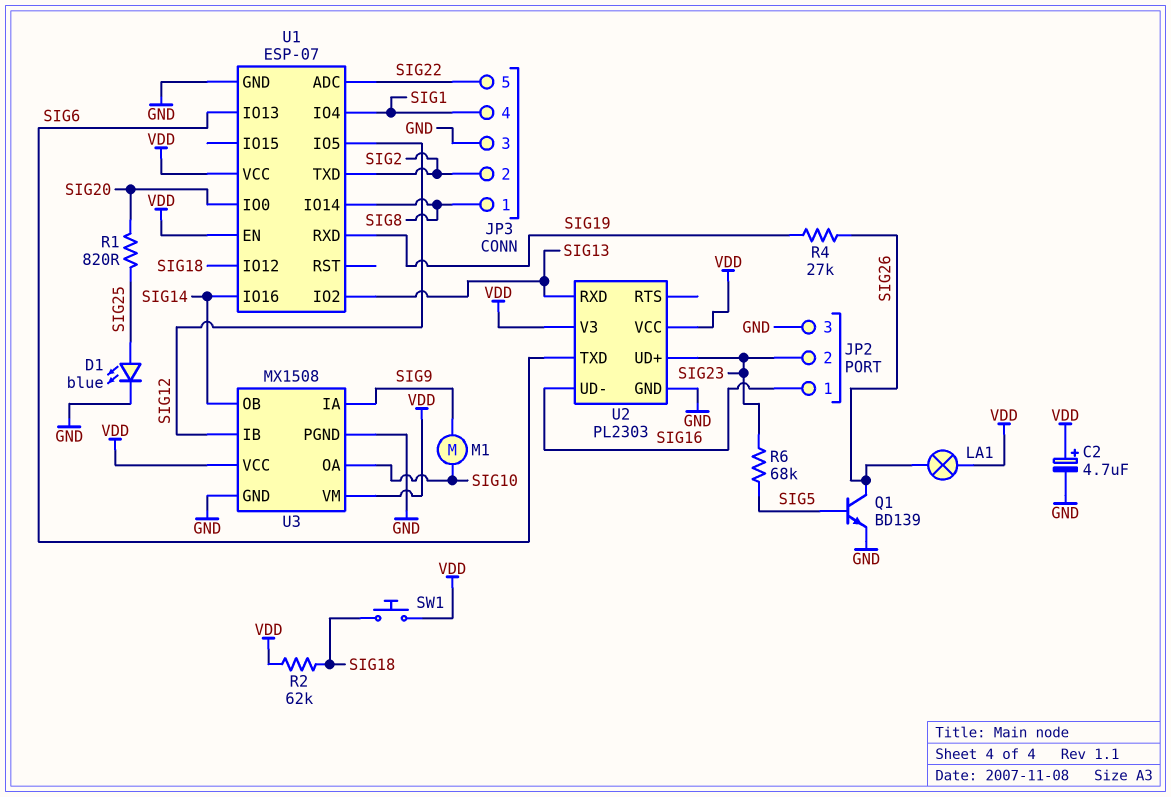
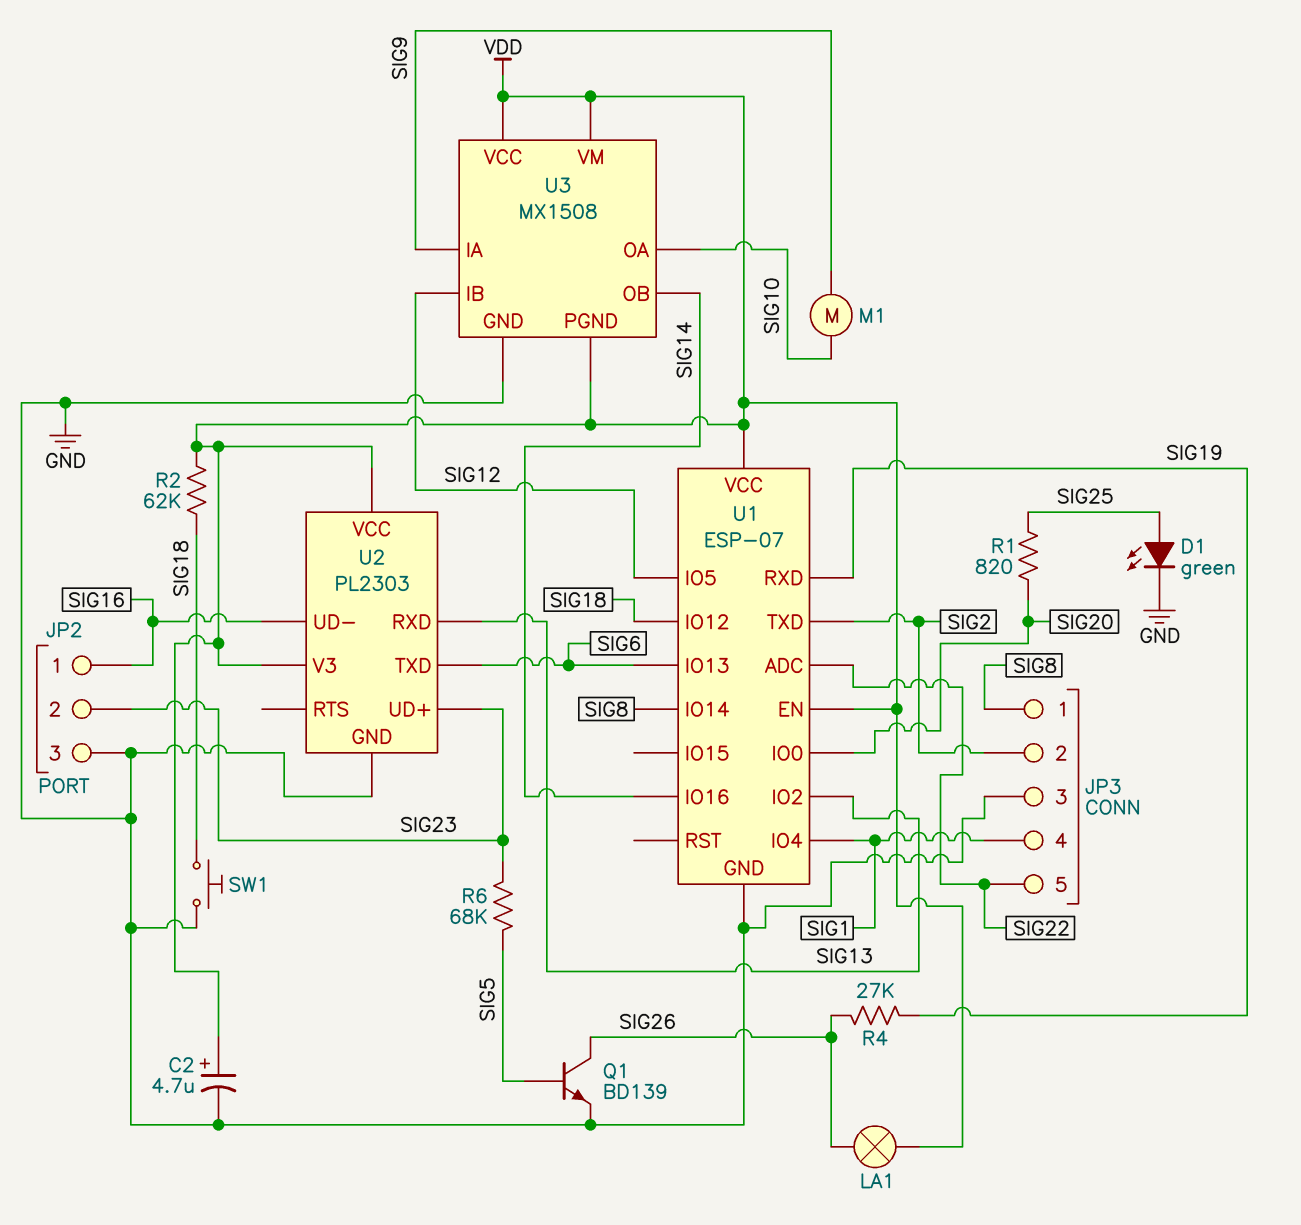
D1: LED blue (A SIG25, K GND) -> LED green (A SIG25, K GND)
SW1: button (SIG18, VDD) -> button (GND, SIG18)
U3 pin PGND: GND -> VDD

